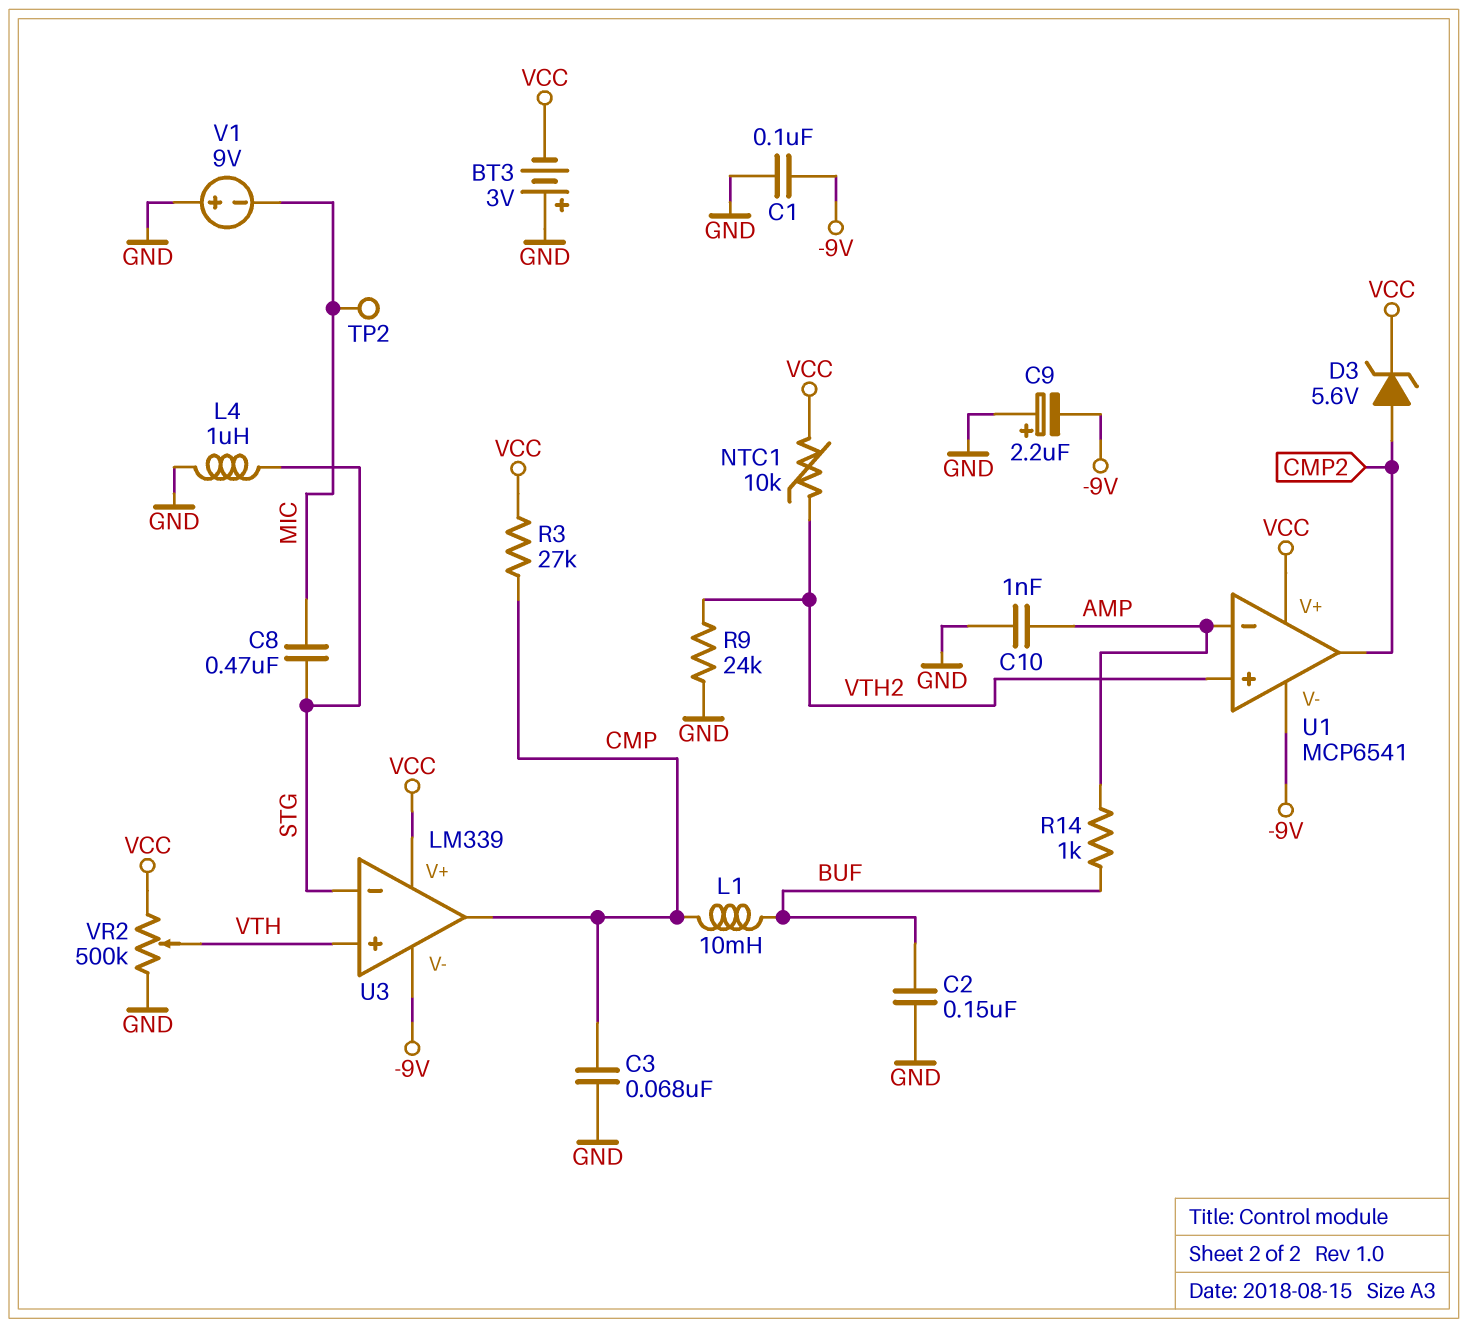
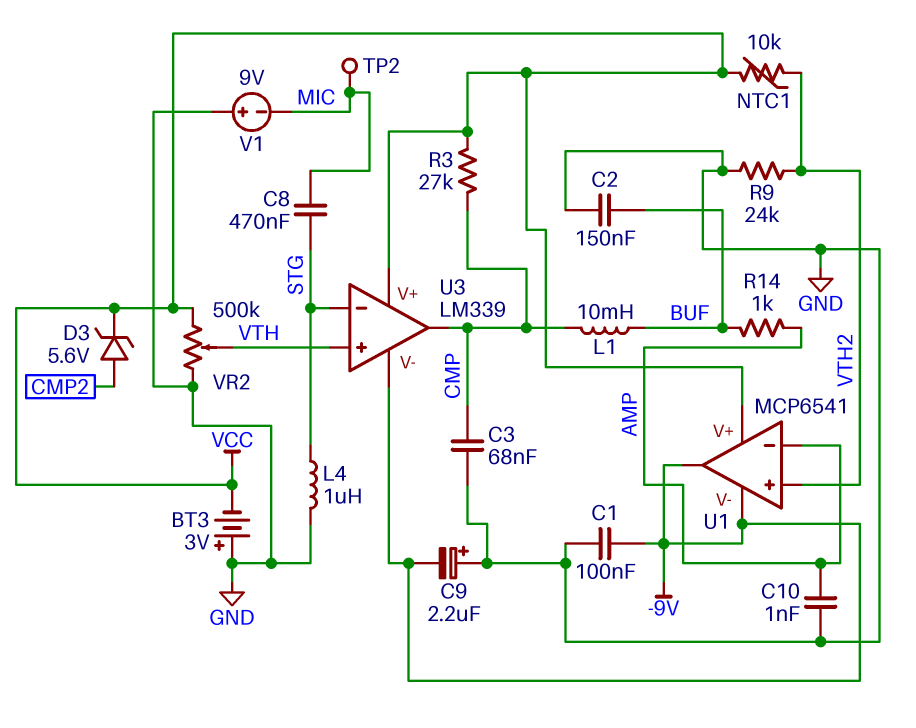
U1 pin out: CMP2 -> -9V

